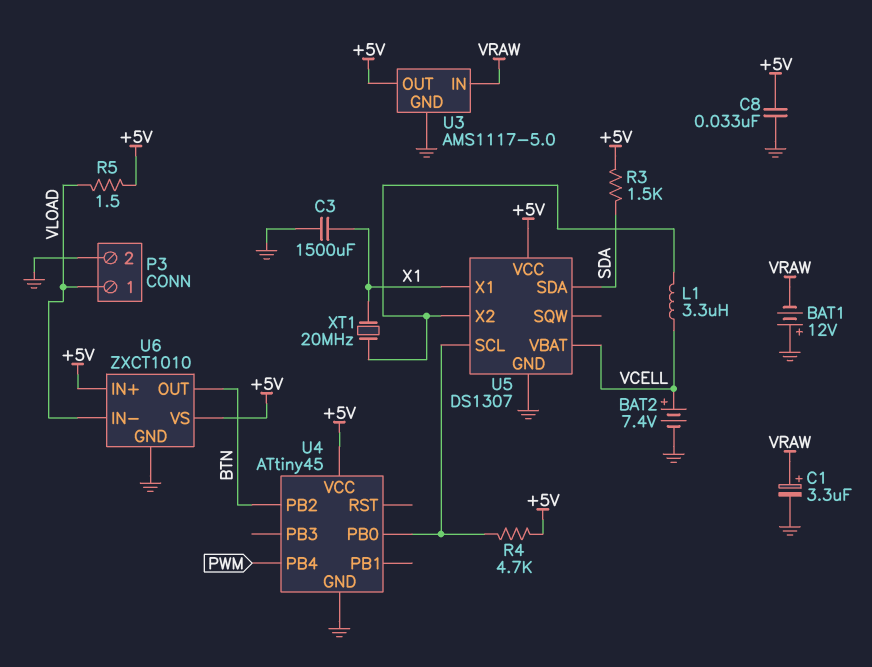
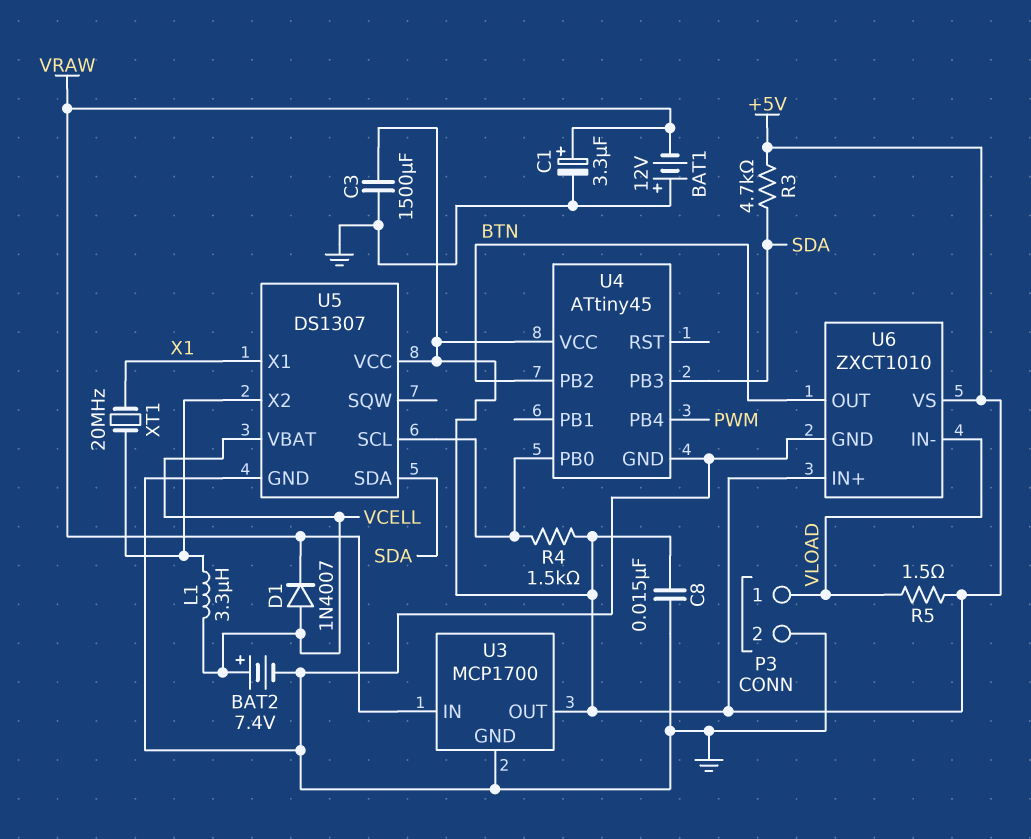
C3: 1500uF (GND, X1) -> 1500uF (+5V, GND)
C8: 33nF (+5V, GND) -> 15nF (+5V, GND)
D1: none -> diode 1N4007 (A VCELL, K VRAW)
R3: 1.5k (+5V, SDA) -> 4.7k (+5V, SDA)
R4: 4.7k (+5V, U4/PB0) -> 1.5k (+5V, U4/PB0)
U3: AMS1117-5.0 -> MCP1700
U4 pin PB3: none -> SDA

